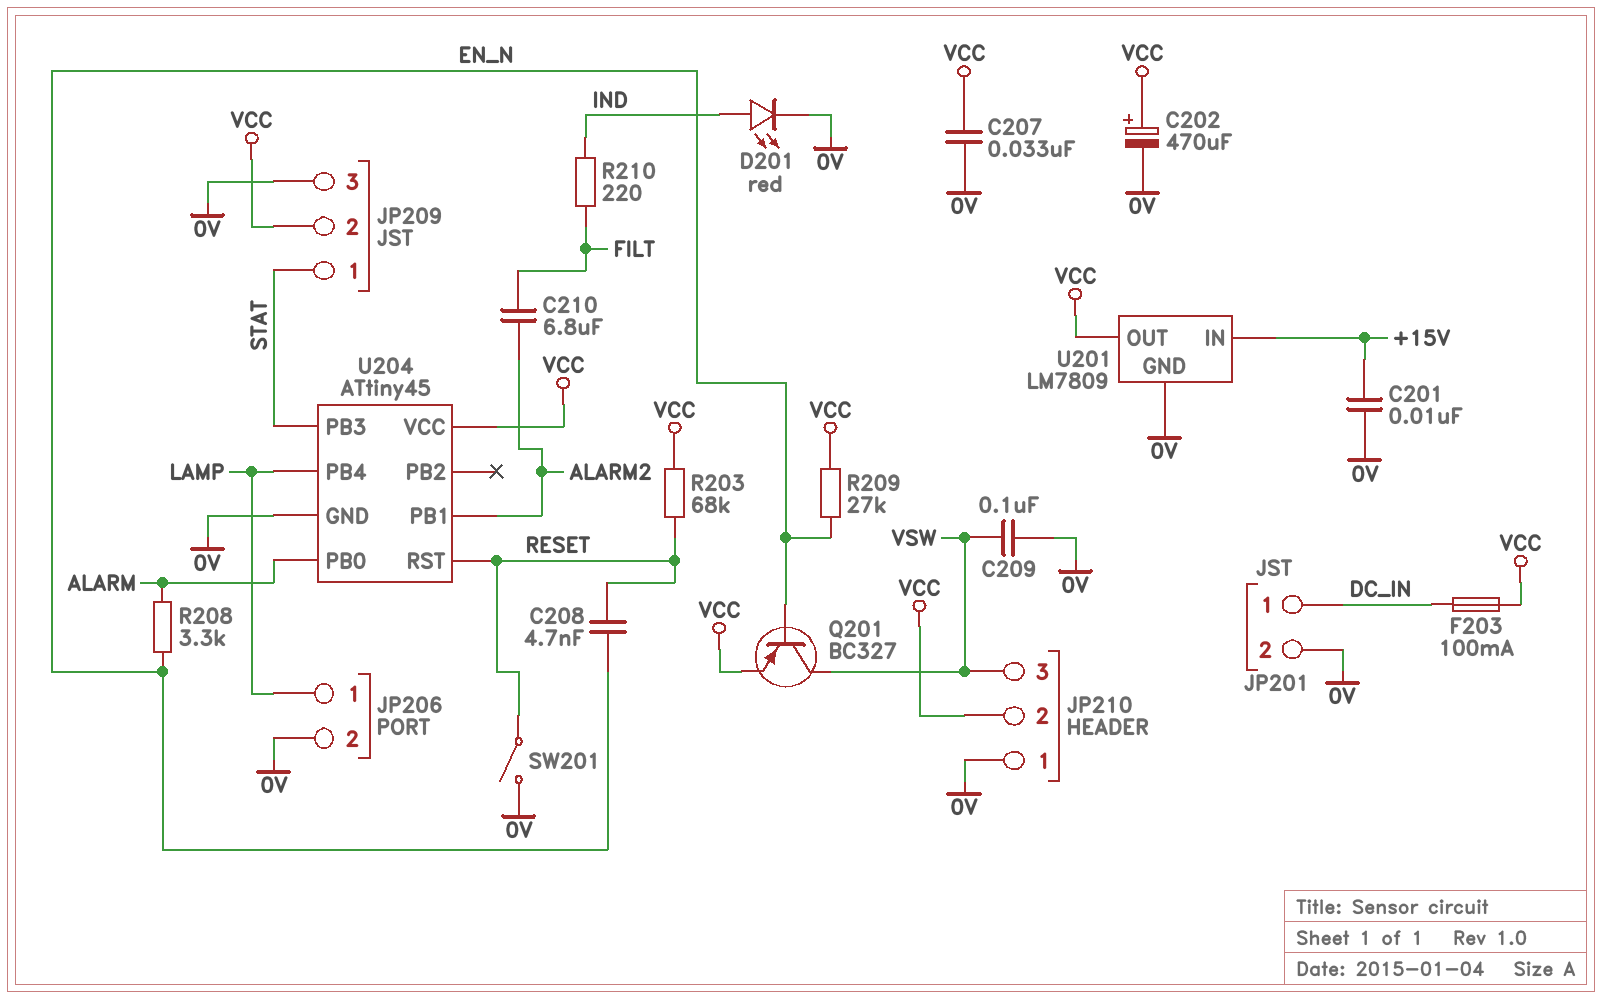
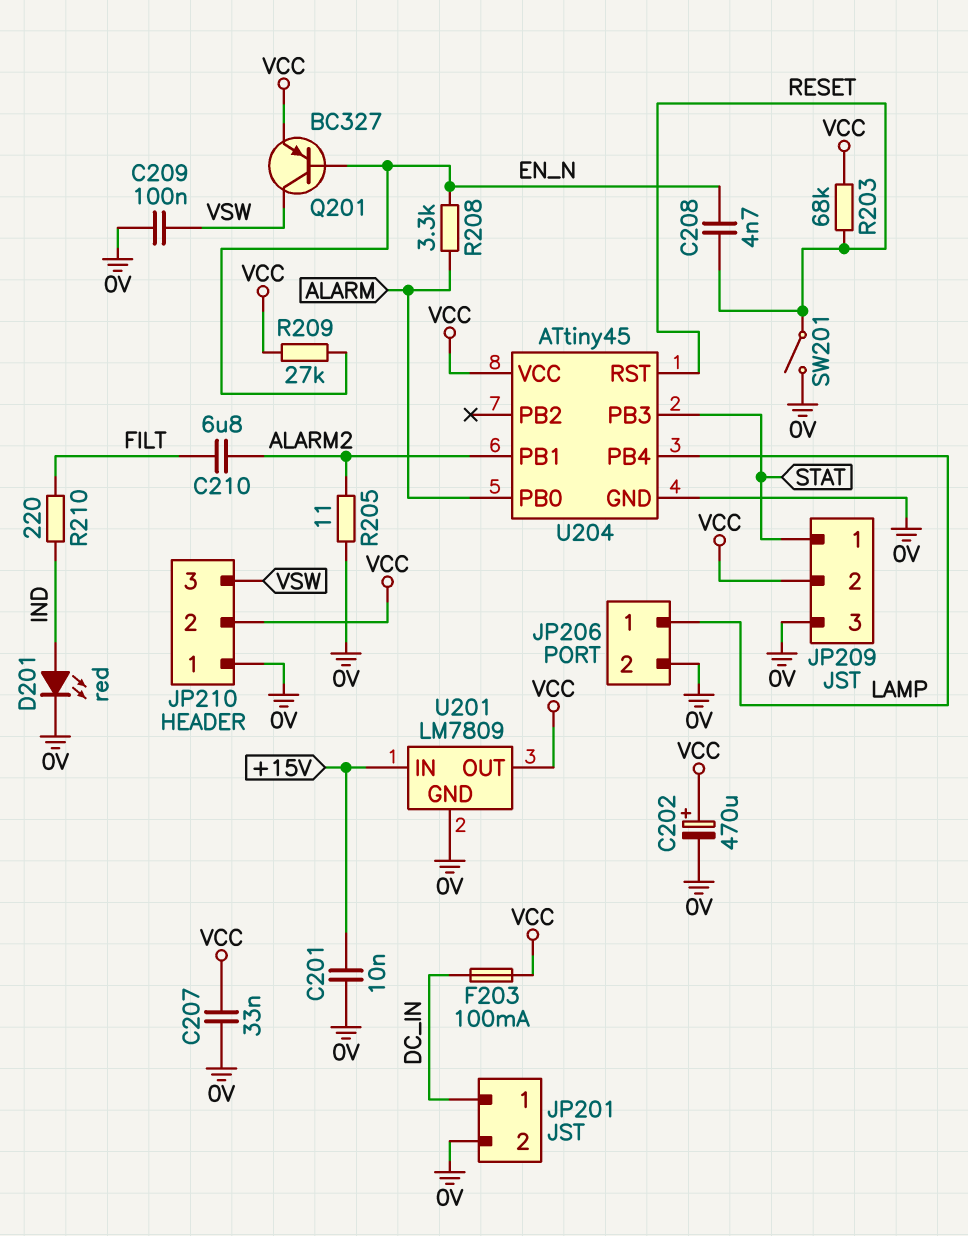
R205: none -> 11 (0V, ALARM2)

